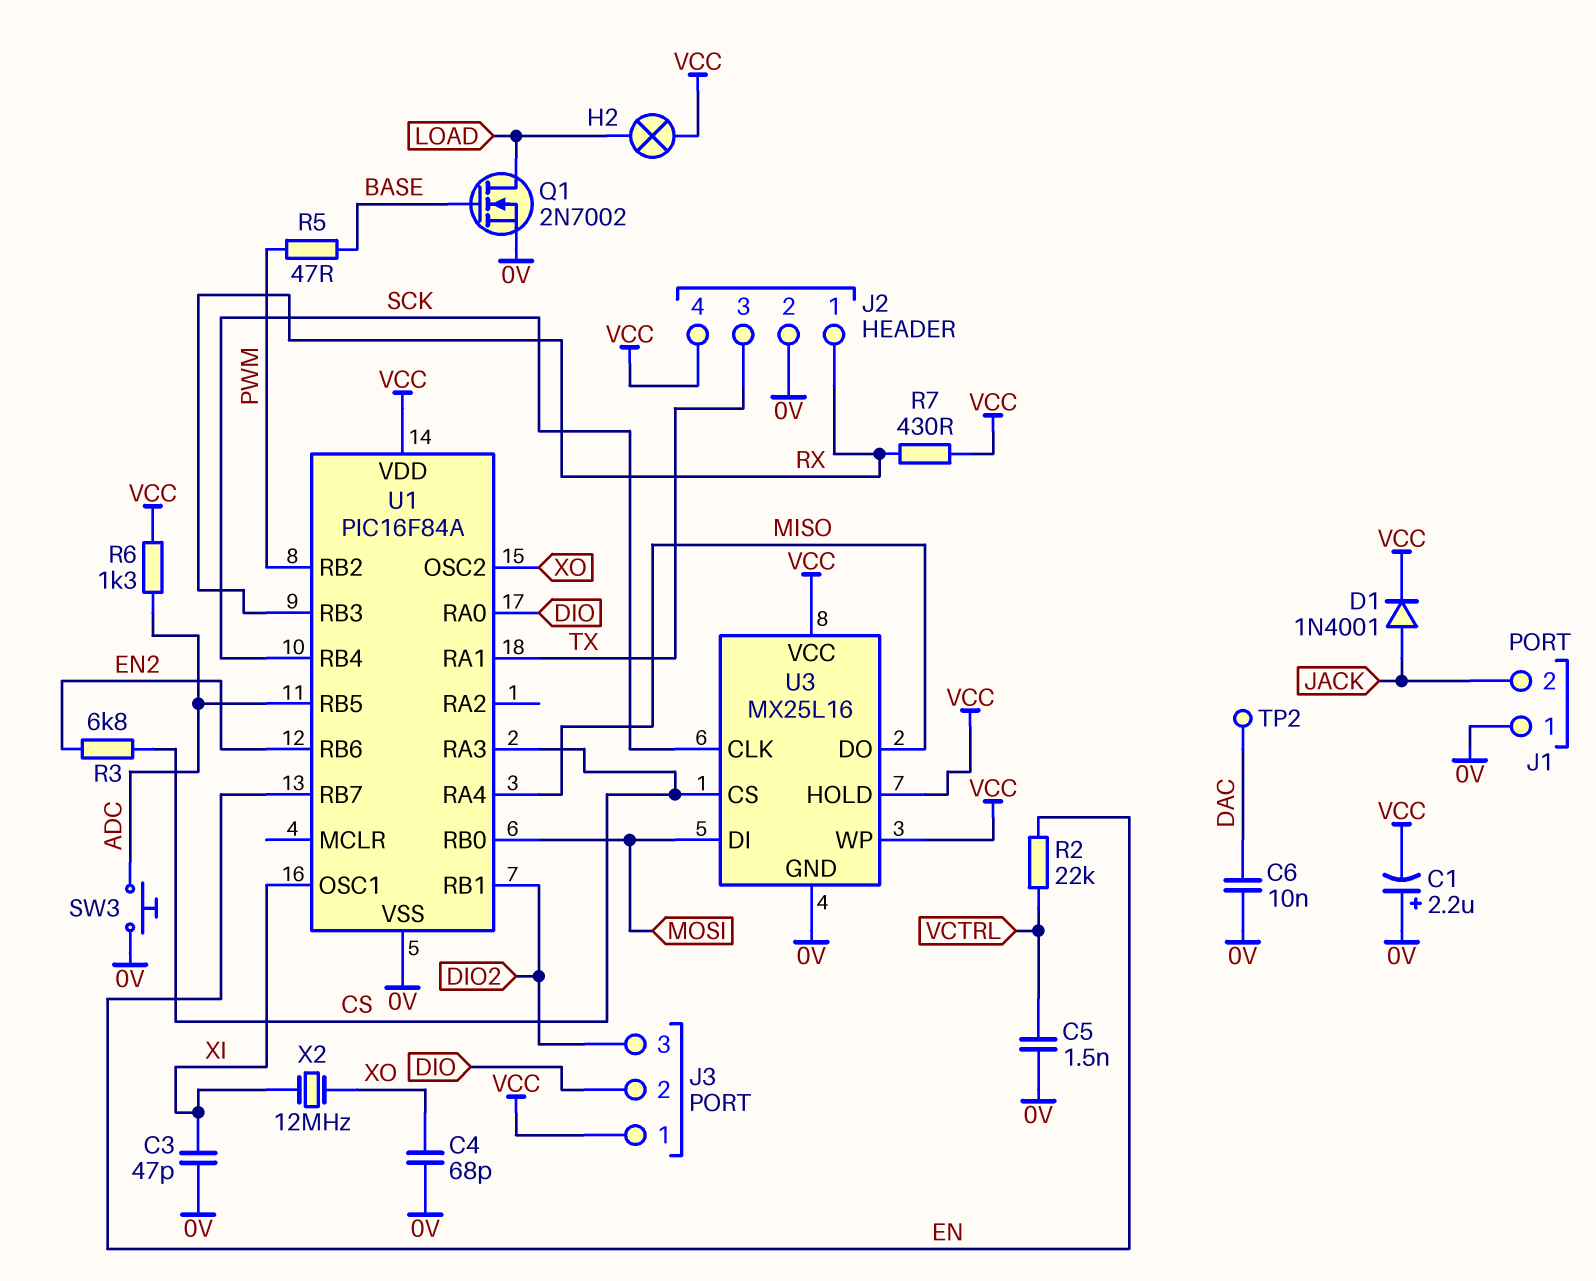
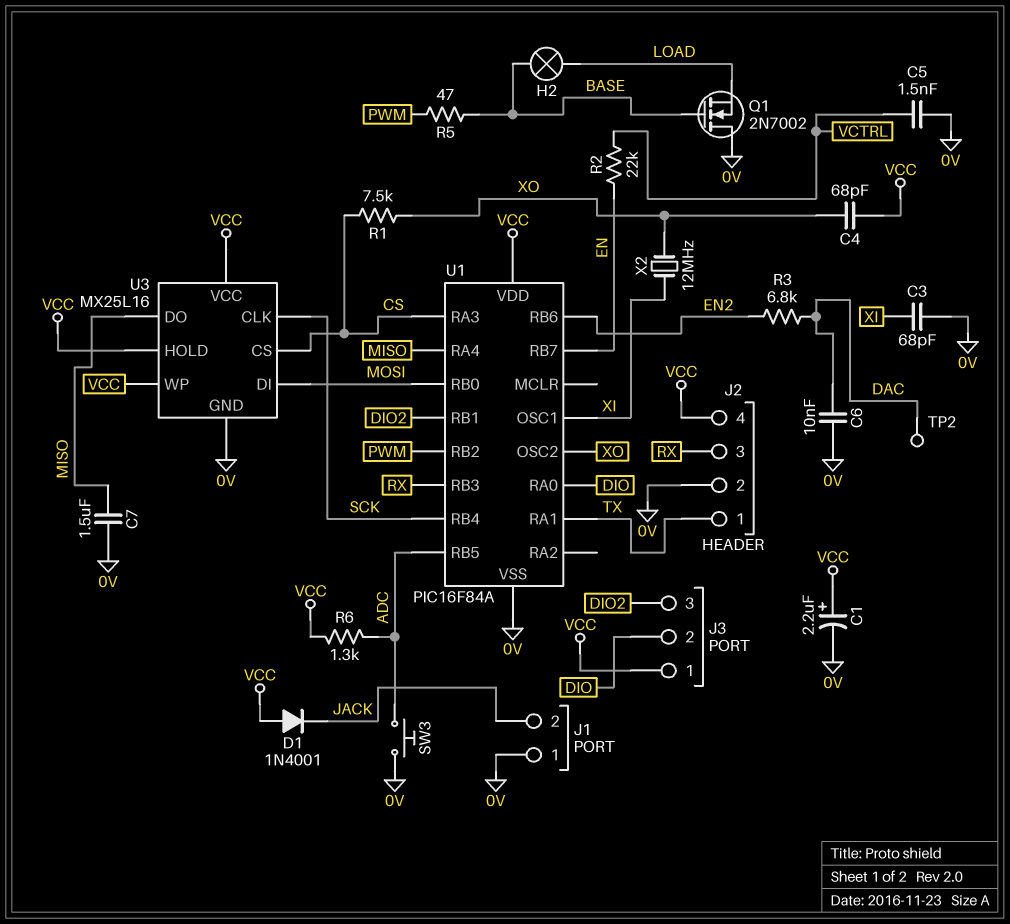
C1: 2.2uF (plus 0V, minus VCC) -> 2.2uF (plus VCC, minus 0V)
C3: 47pF (0V, XI) -> 68pF (0V, XI)
C4: 68pF (0V, XO) -> 68pF (VCC, XO)
C7: none -> 1.5uF (0V, MISO)
D1: diode 1N4001 (A JACK, K VCC) -> diode 1N4001 (A VCC, K JACK)
H2: lamp (LOAD, VCC) -> lamp (BASE, LOAD)
J2 pin 1: RX -> TX
J2 pin 3: TX -> RX
Q1: NMOS 2N7002 (G BASE, D LOAD, S 0V) -> NMOS 2N7002 (G BASE, D 0V, S LOAD)
R1: none -> 7.5k (CS, XO)
R3: 6.8k (CS, EN2) -> 6.8k (DAC, EN2)
R7: 430 (RX, VCC) -> none

